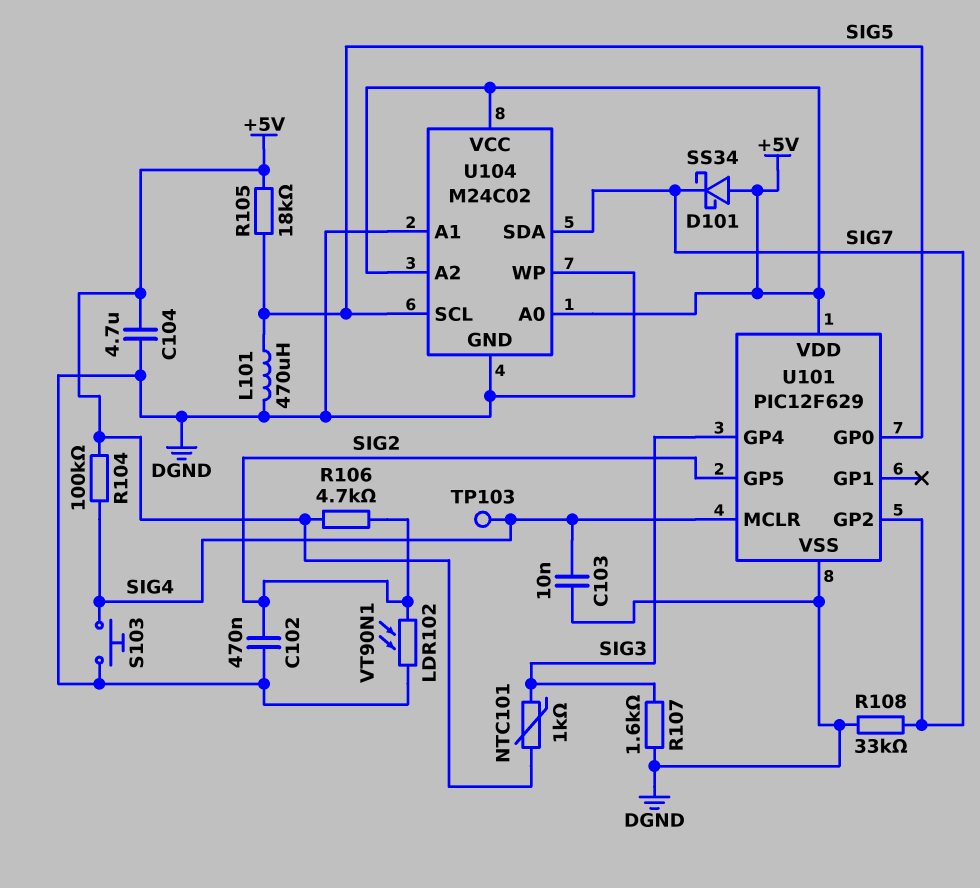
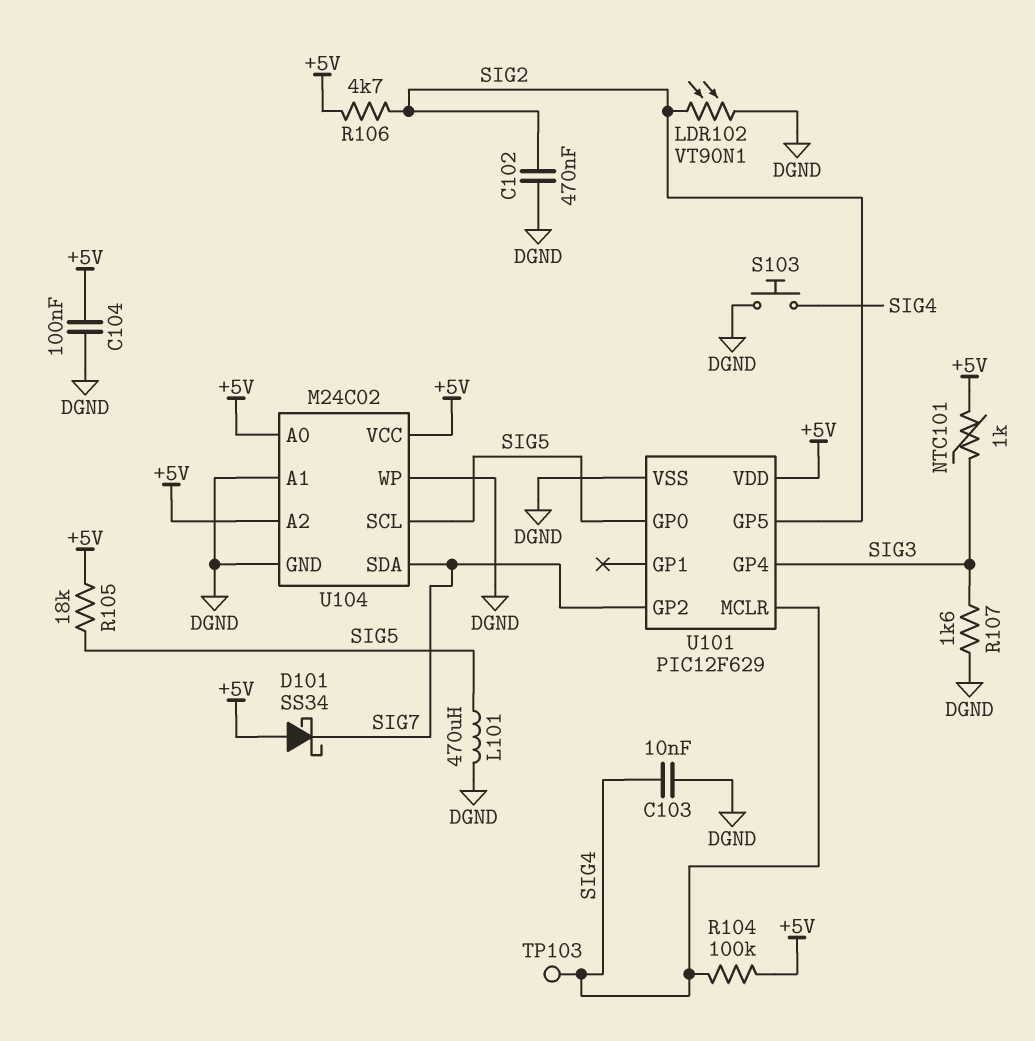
C104: 4.7uF (+5V, DGND) -> 100nF (+5V, DGND)
R108: 33k (DGND, SIG7) -> none

